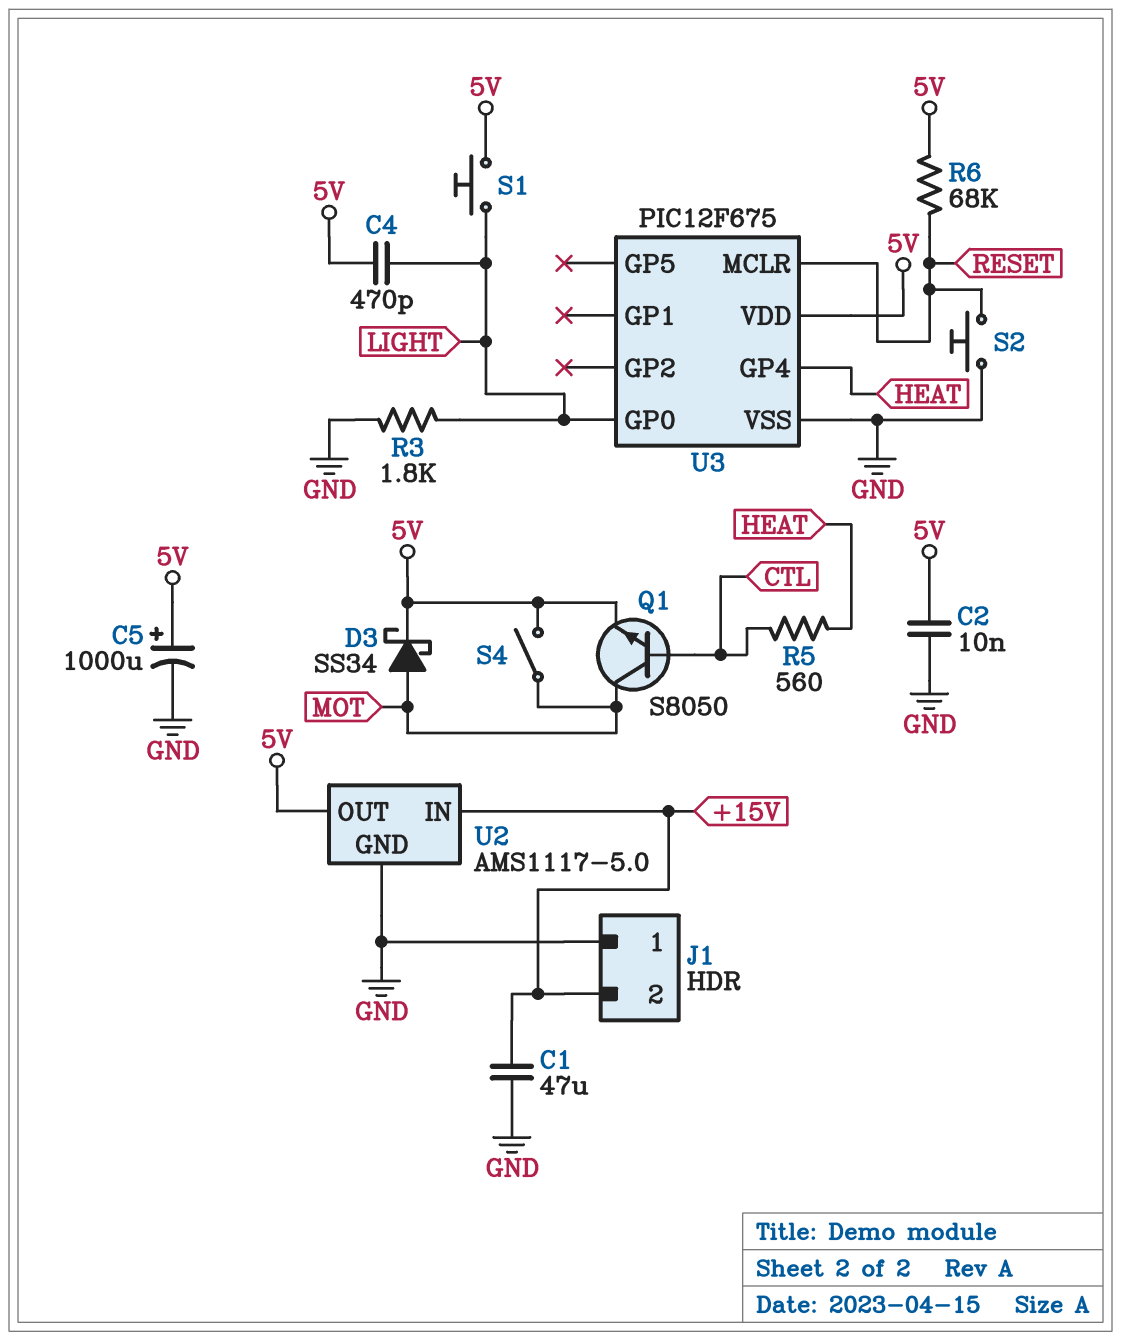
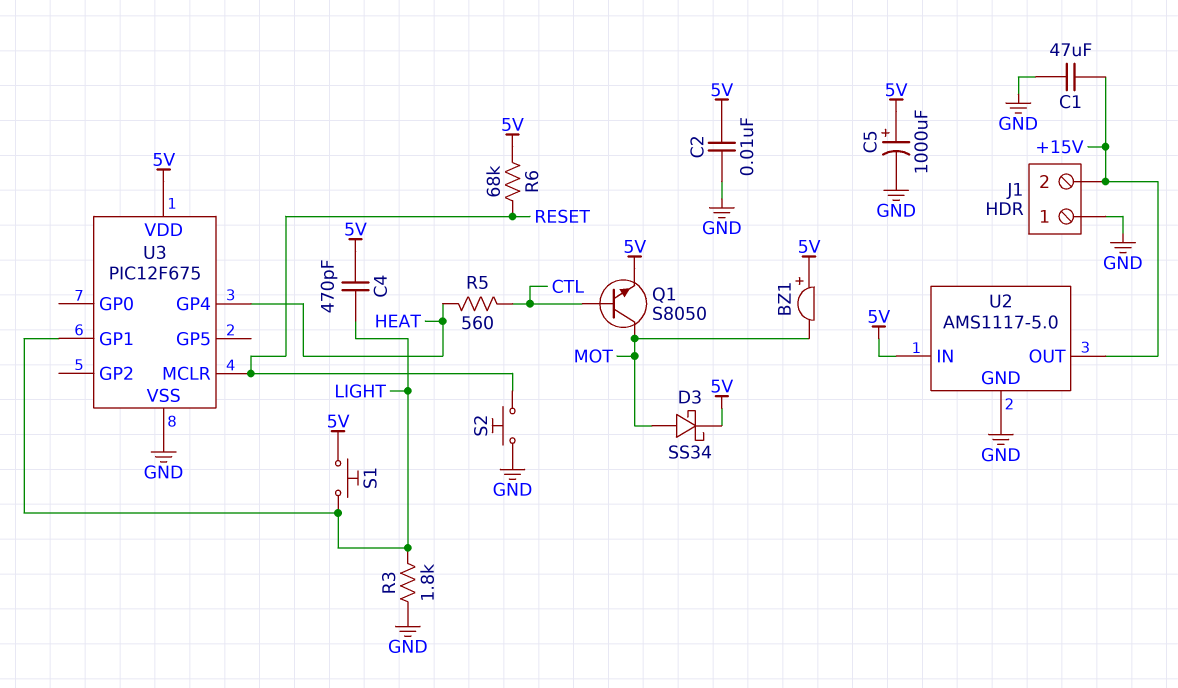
BZ1: none -> buzzer (plus 5V, minus MOT)
S4: switch (5V, MOT) -> none
U2 pin IN: +15V -> 5V
U2 pin OUT: 5V -> +15V
U3 pin GP0: LIGHT -> none
U3 pin GP1: none -> LIGHT

